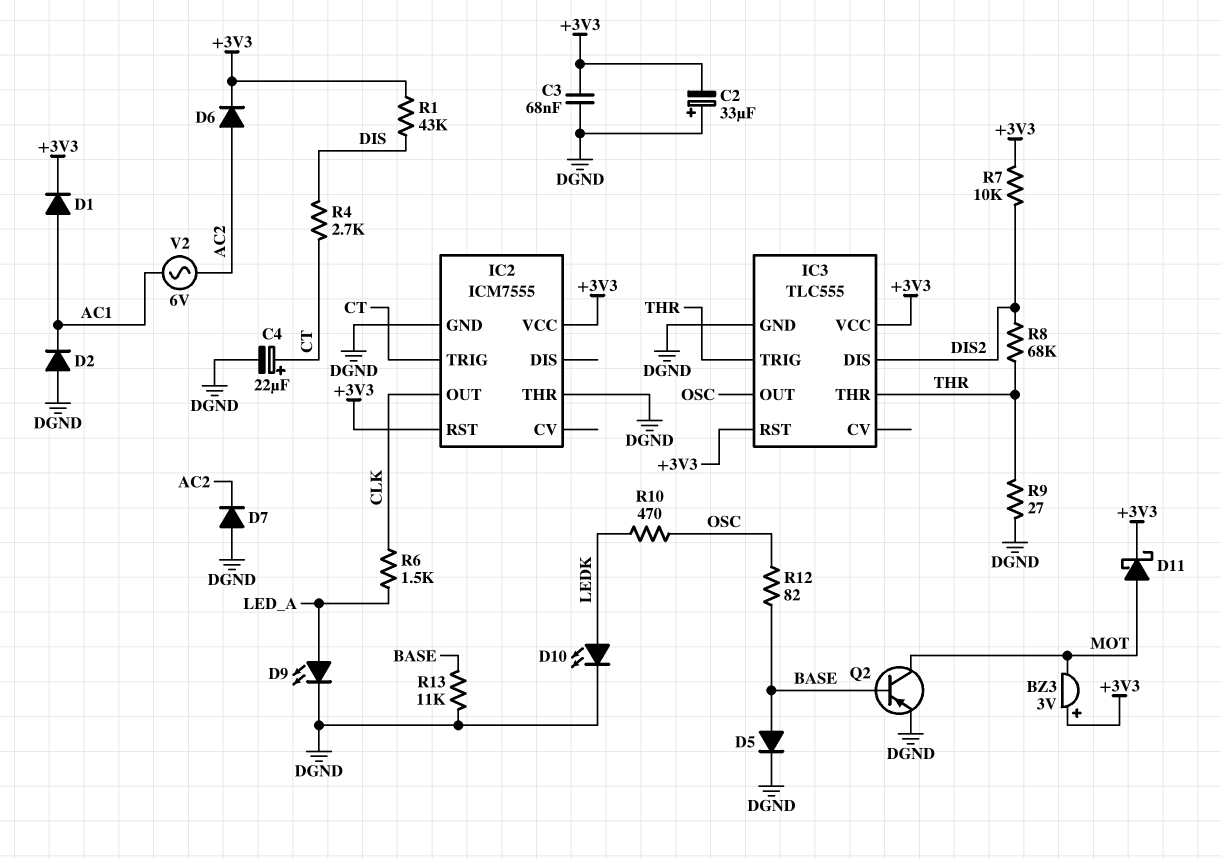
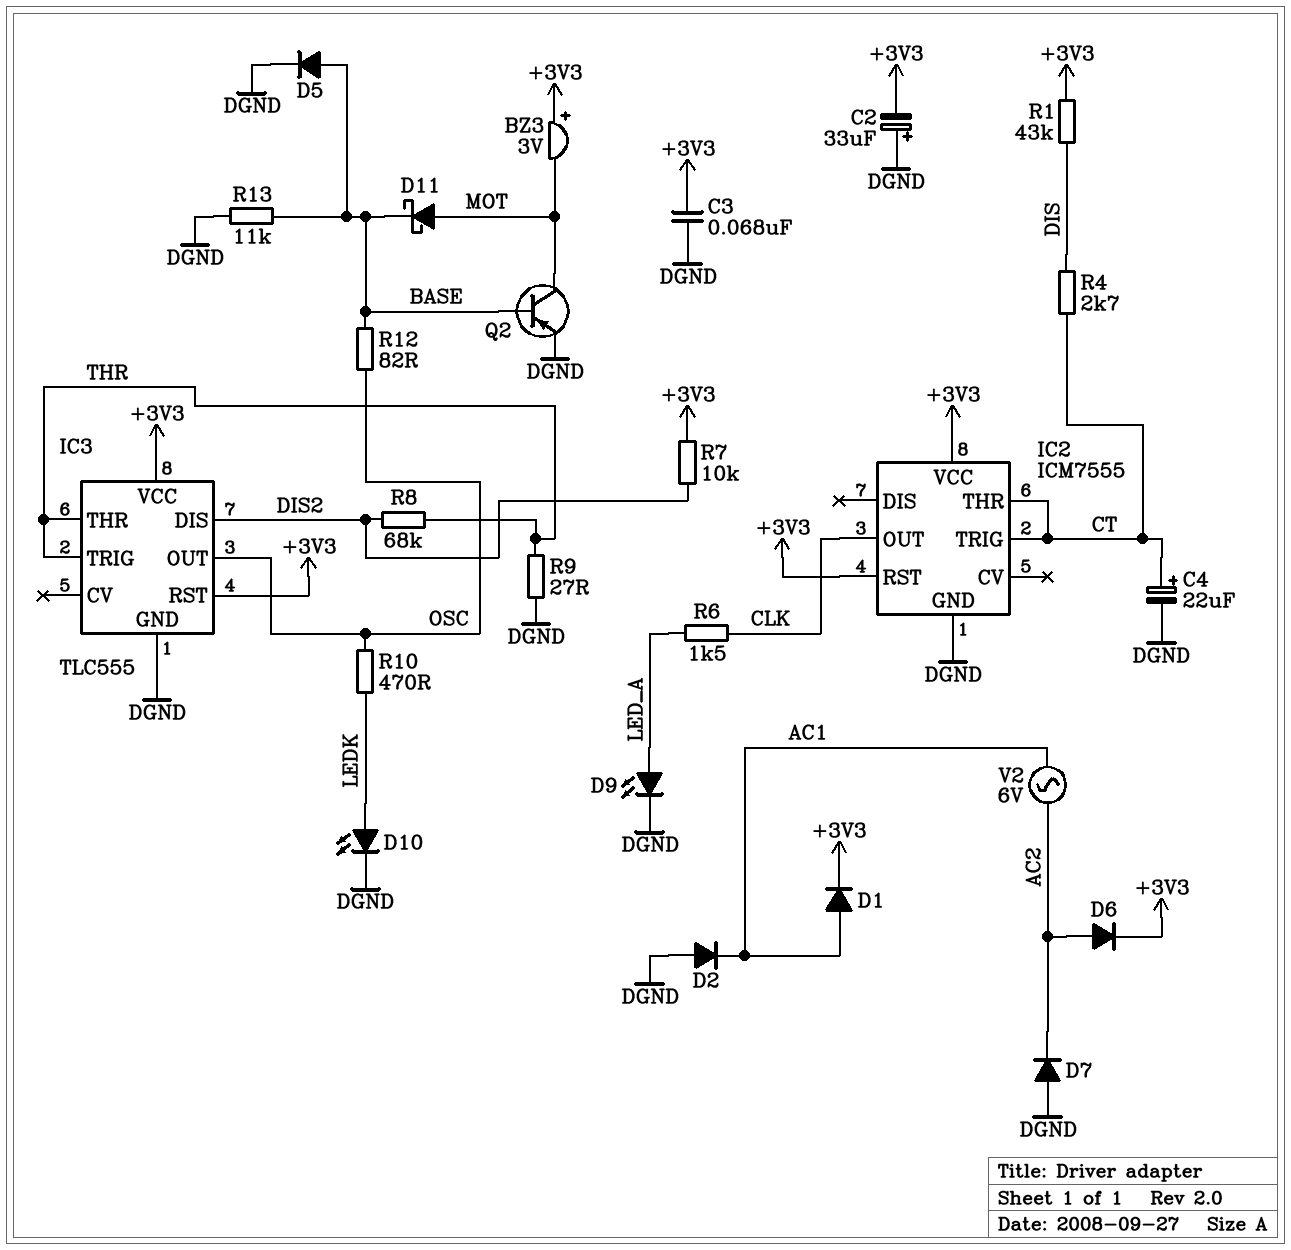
D11: schottky (A MOT, K +3V3) -> schottky (A MOT, K BASE)
IC2 pin THR: DGND -> CT

